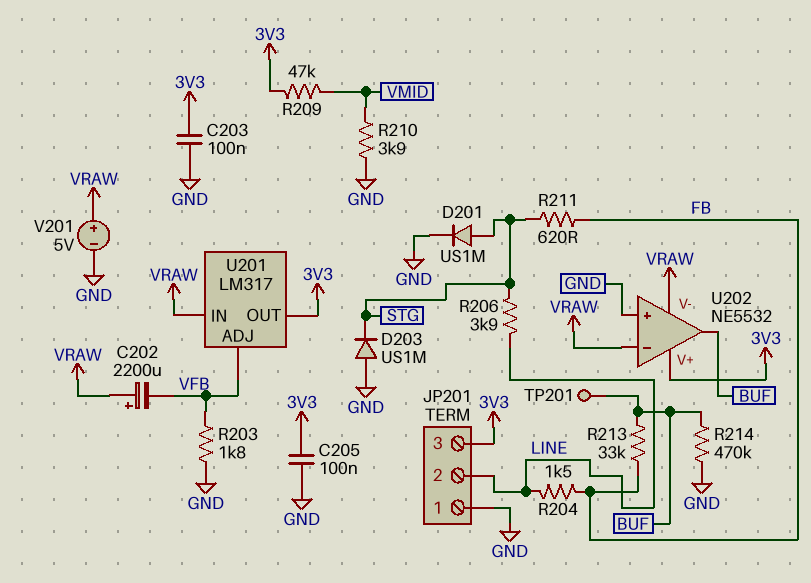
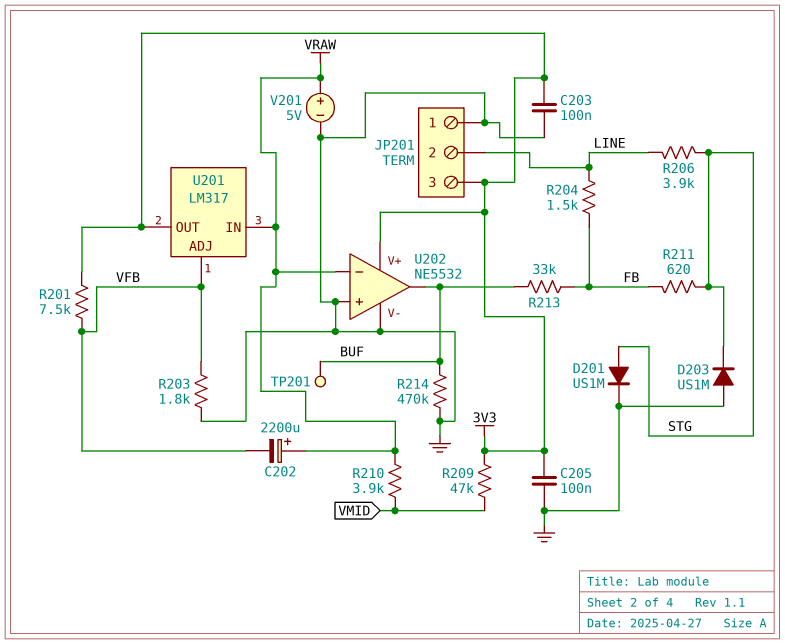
R201: none -> 7.5k (3V3, VFB)
R210: 3.9k (GND, VMID) -> 3.9k (VMID, VRAW)
U202 pin V-: VRAW -> GND

